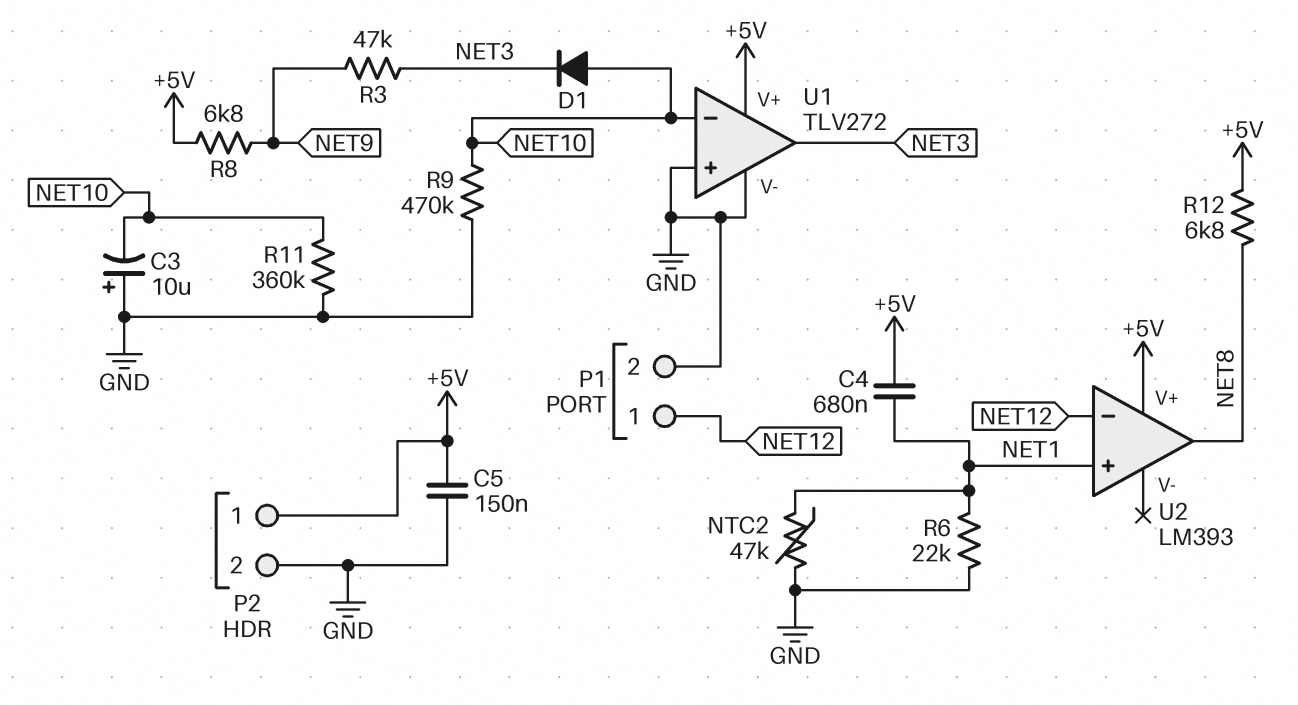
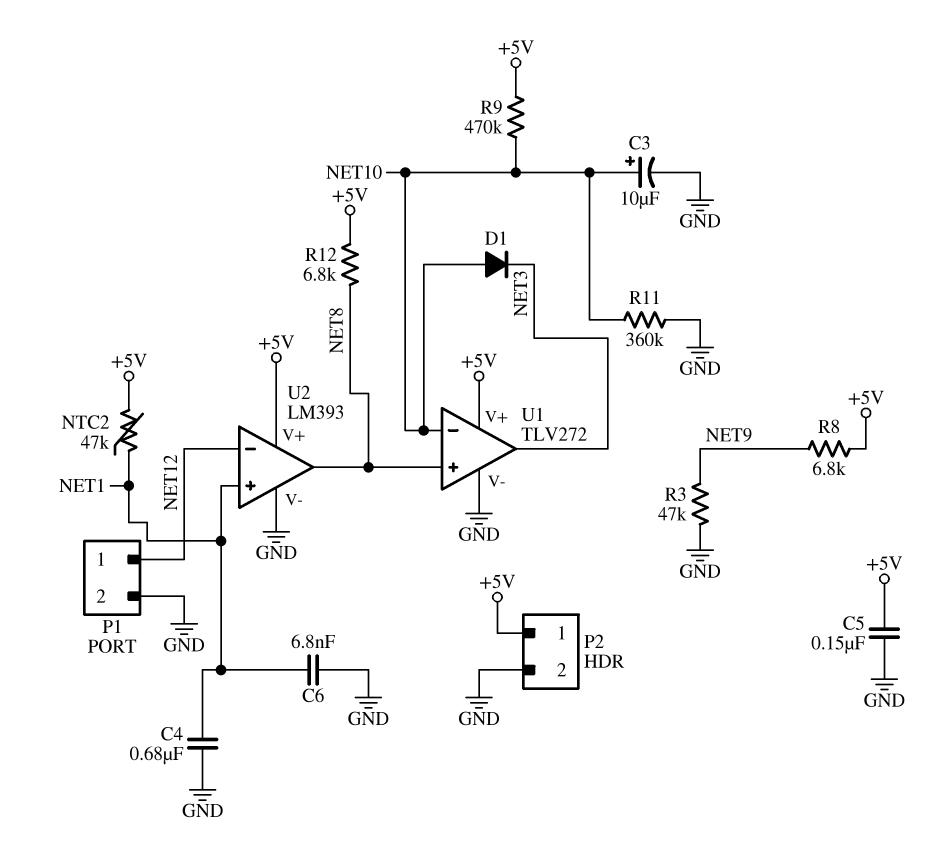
C3: 10uF (plus GND, minus NET10) -> 10uF (plus NET10, minus GND)
C4: 680nF (+5V, NET1) -> 680nF (GND, NET1)
C6: none -> 6.8nF (GND, NET1)
NTC2: 47k (GND, NET1) -> 47k (+5V, NET1)
R3: 47k (NET3, NET9) -> 47k (GND, NET9)
R6: 22k (GND, NET1) -> none
R9: 470k (GND, NET10) -> 470k (+5V, NET10)
U1 pin in+: GND -> NET8
U2 pin V-: none -> GND

